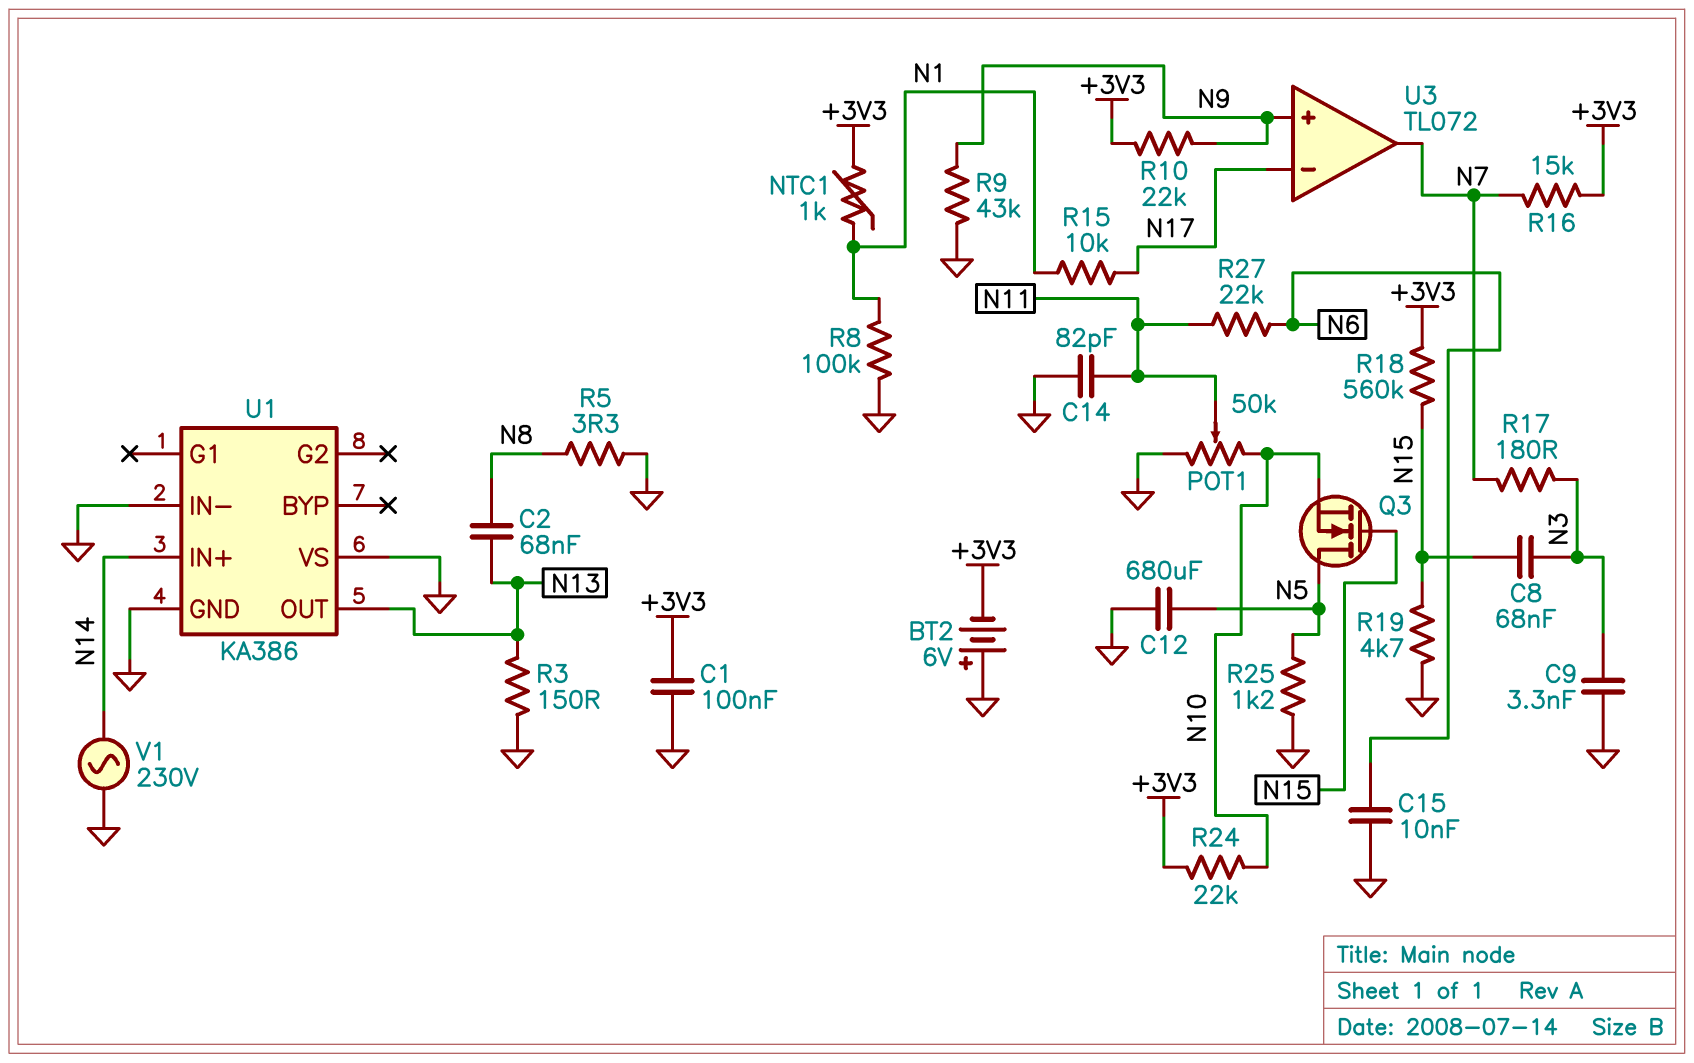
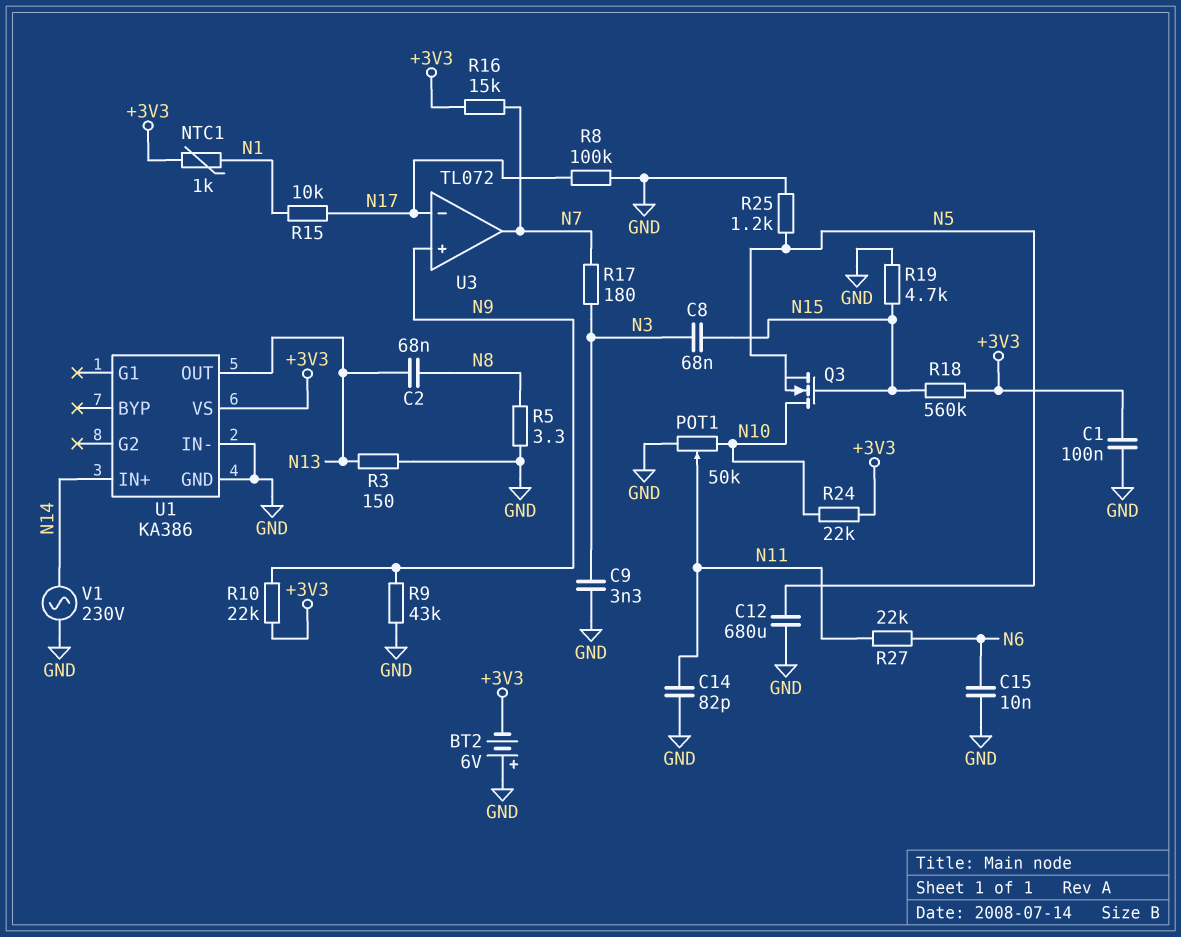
Q3: NMOS (G N15, D N5, S N10) -> NMOS (G N15, D N10, S N5)
R8: 100k (GND, N1) -> 100k (GND, N17)
U1 pin VS: GND -> +3V3

